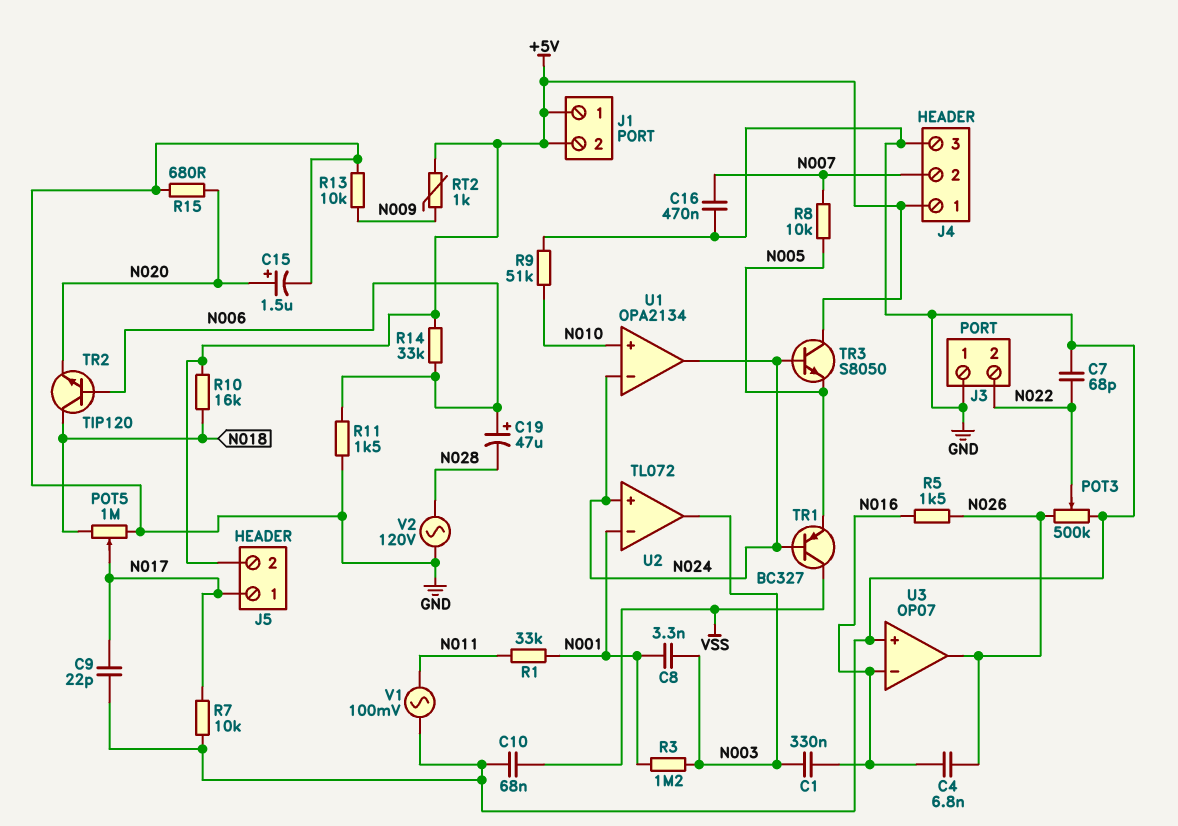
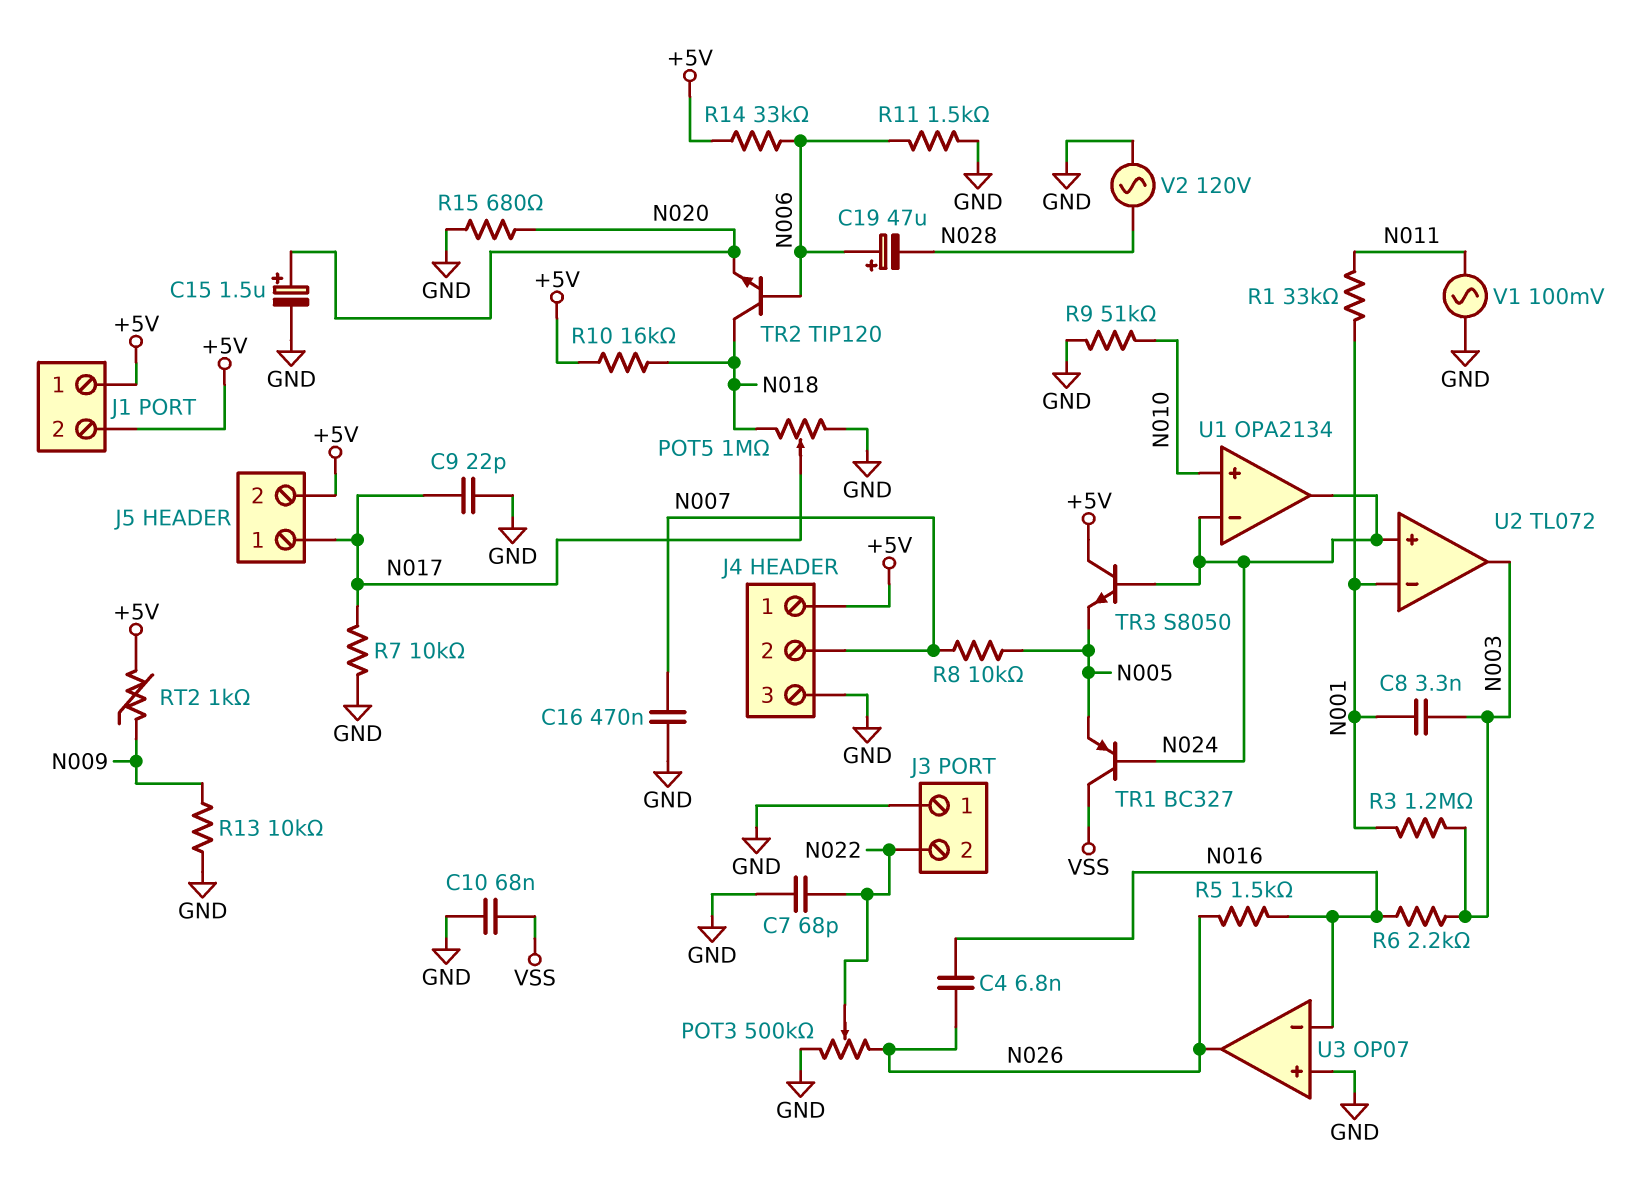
C1: 330nF (N003, N016) -> none
R6: none -> 2.2k (N003, N016)

